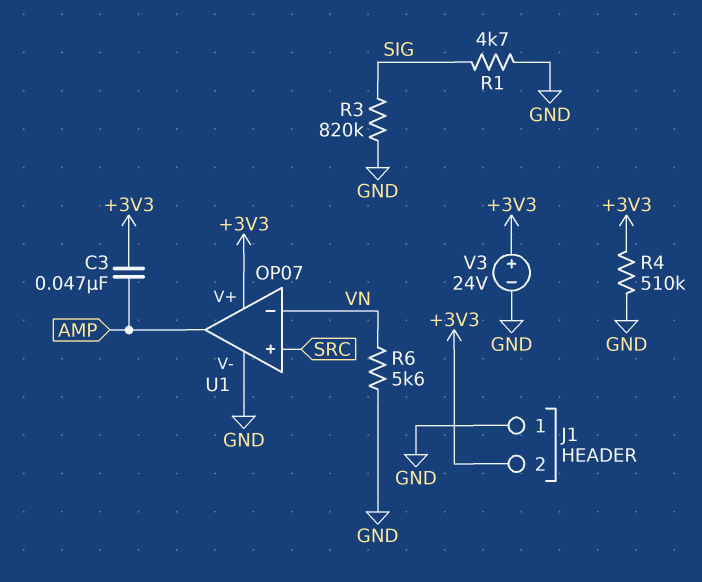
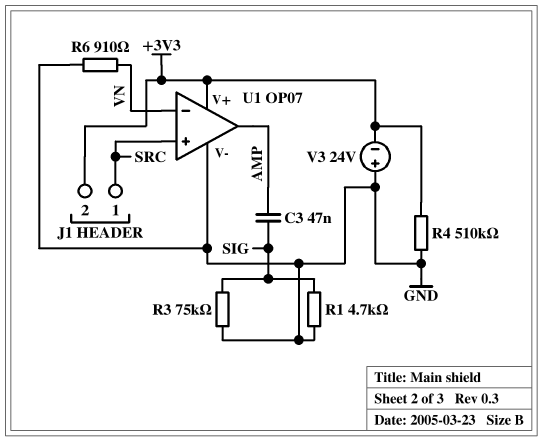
C3: 47nF (+3V3, AMP) -> 47nF (AMP, SIG)
J1 pin 1: GND -> SRC
R3: 820k (GND, SIG) -> 75k (GND, SIG)
R6: 5.6k (GND, VN) -> 910 (GND, VN)
V3: 24V (plus +3V3, minus GND) -> 24V (plus GND, minus +3V3)

